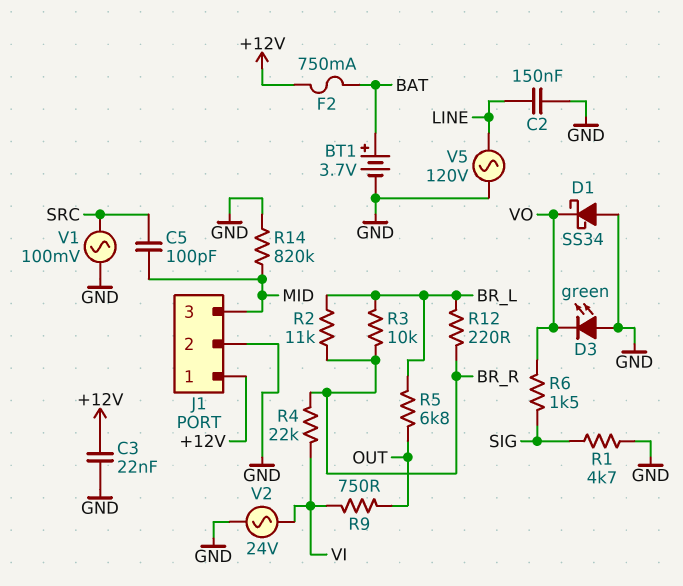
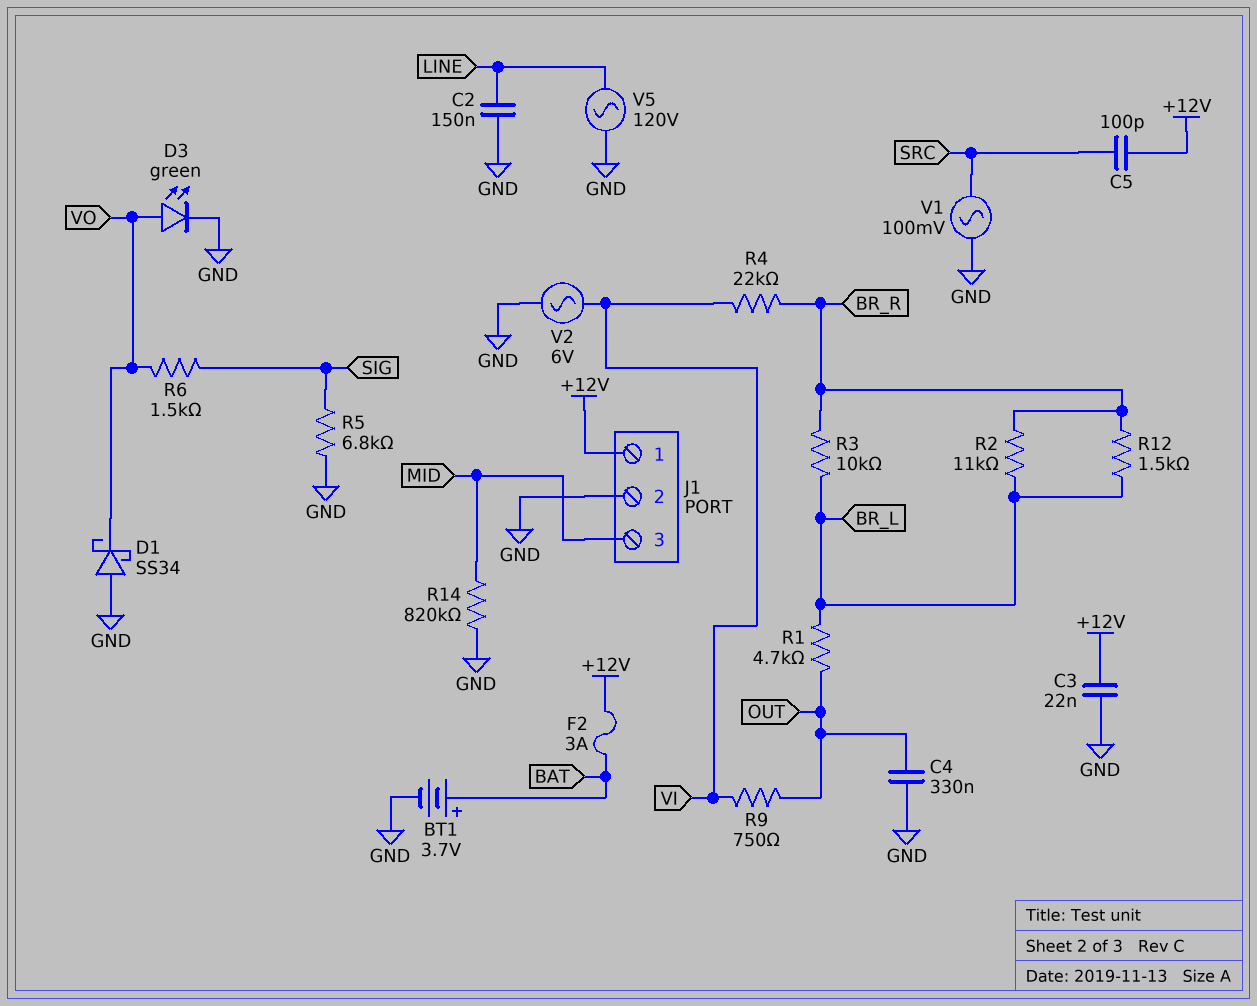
C4: none -> 330nF (GND, OUT)
C5: 100pF (MID, SRC) -> 100pF (+12V, SRC)
D3: LED green (A GND, K VO) -> LED green (A VO, K GND)
F2: 750mA (+12V, BAT) -> 3A (+12V, BAT)
R1: 4.7k (GND, SIG) -> 4.7k (BR_L, OUT)
R5: 6.8k (BR_L, OUT) -> 6.8k (GND, SIG)
R12: 220 (BR_L, BR_R) -> 1.5k (BR_L, BR_R)
V2: AC 24V (GND, VI) -> AC 6V (GND, VI)

